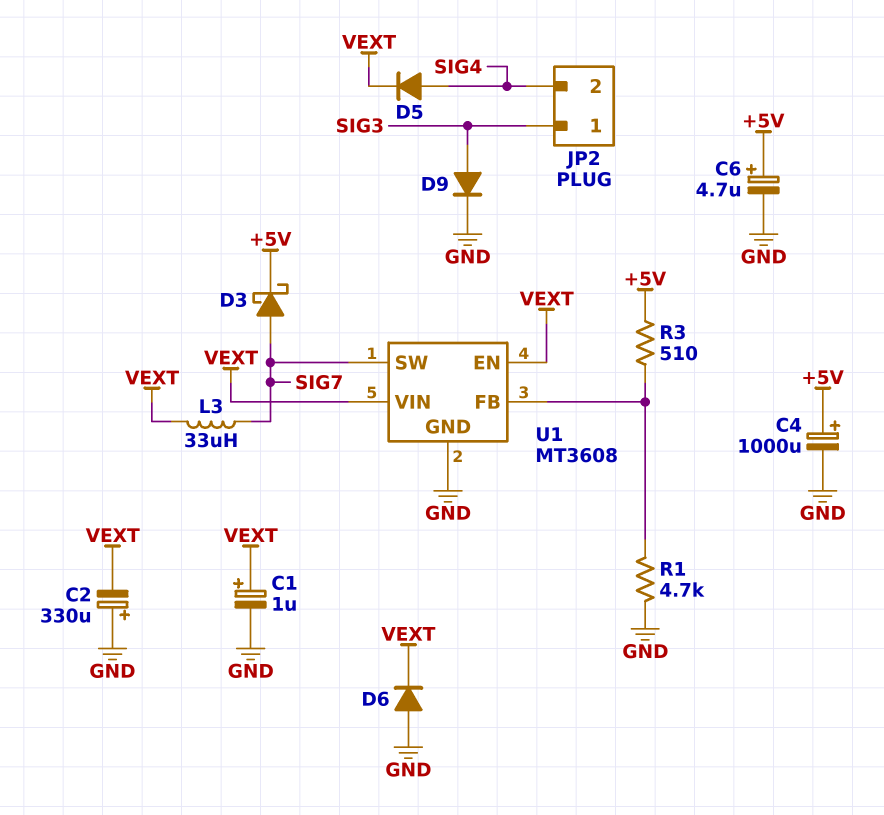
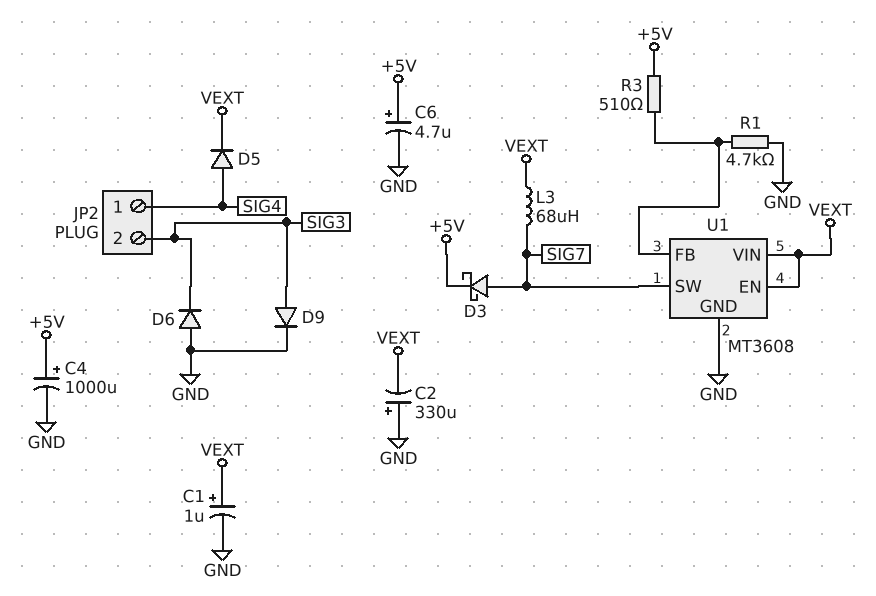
D6: diode (A GND, K VEXT) -> diode (A GND, K SIG3)
JP2 pin 1: SIG3 -> SIG4
JP2 pin 2: SIG4 -> SIG3
L3: 33uH (SIG7, VEXT) -> 68uH (SIG7, VEXT)

